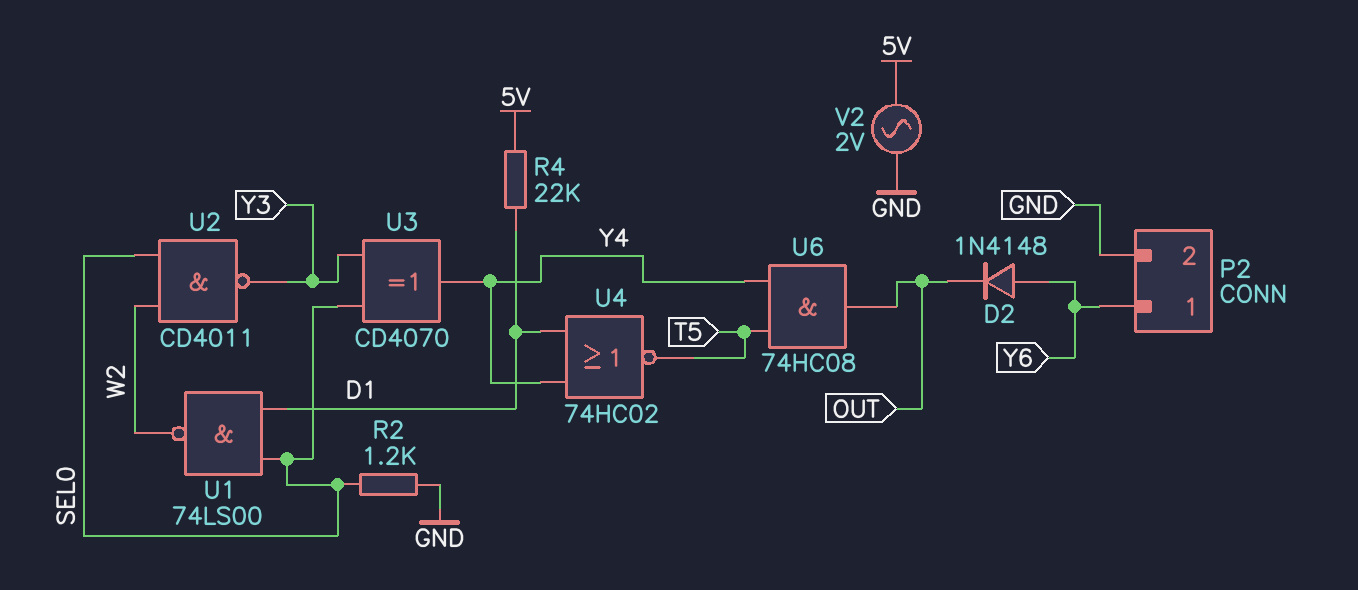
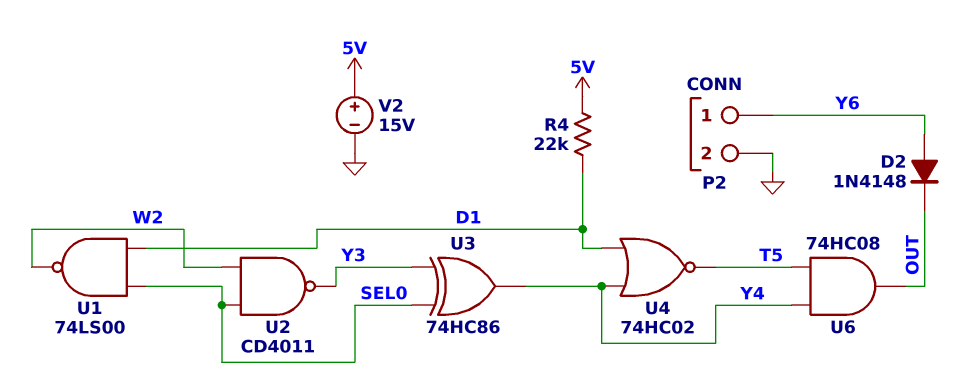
R2: 1.2k (GND, SEL0) -> none
U3: XOR CD4070 (in SEL0, in Y3, out Y4) -> XOR 74HC86 (in SEL0, in Y3, out Y4)
V2: AC 2V (5V, GND) -> 15V (plus 5V, minus GND)

